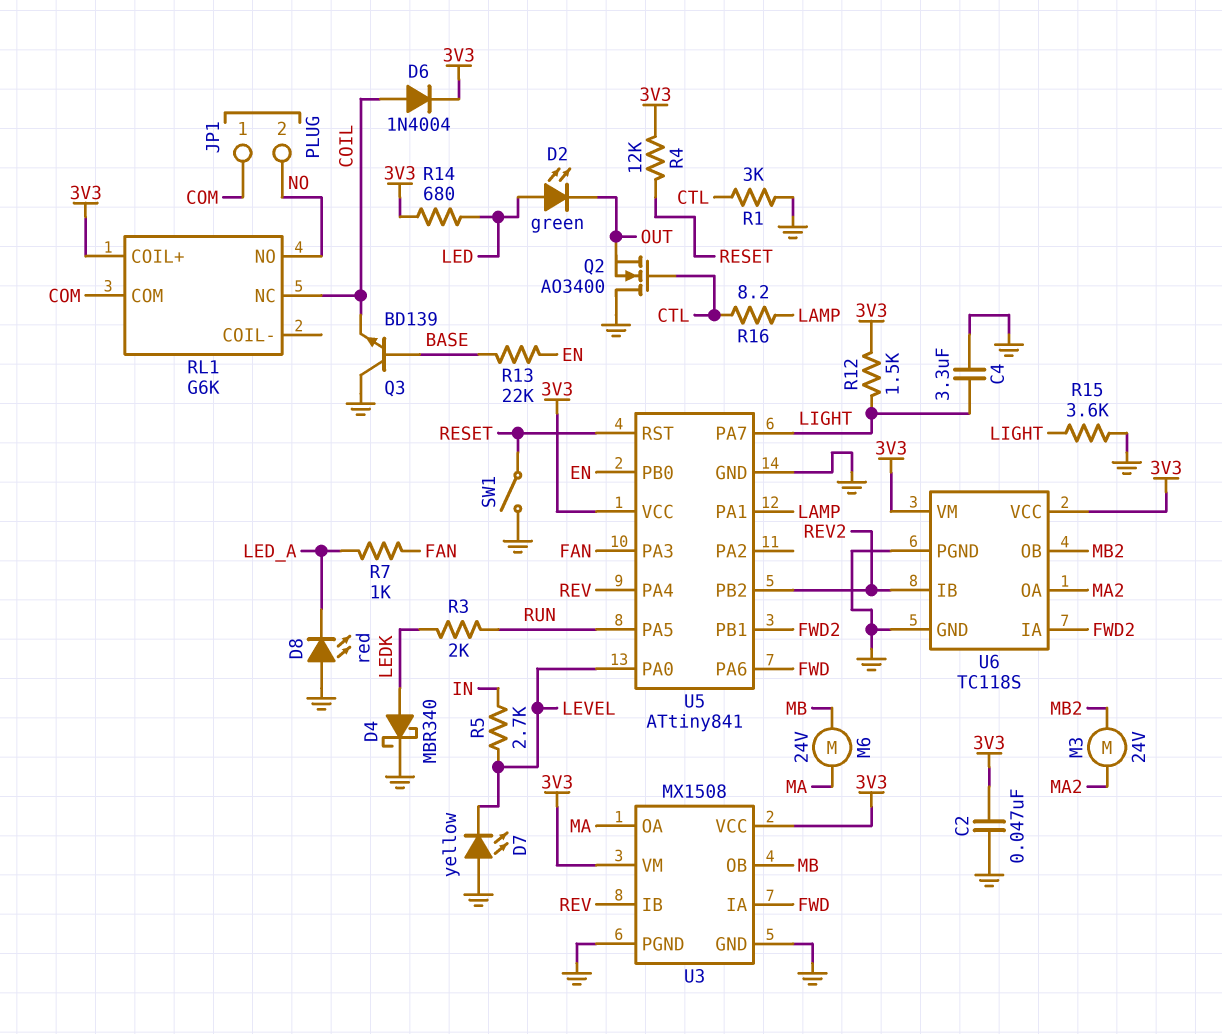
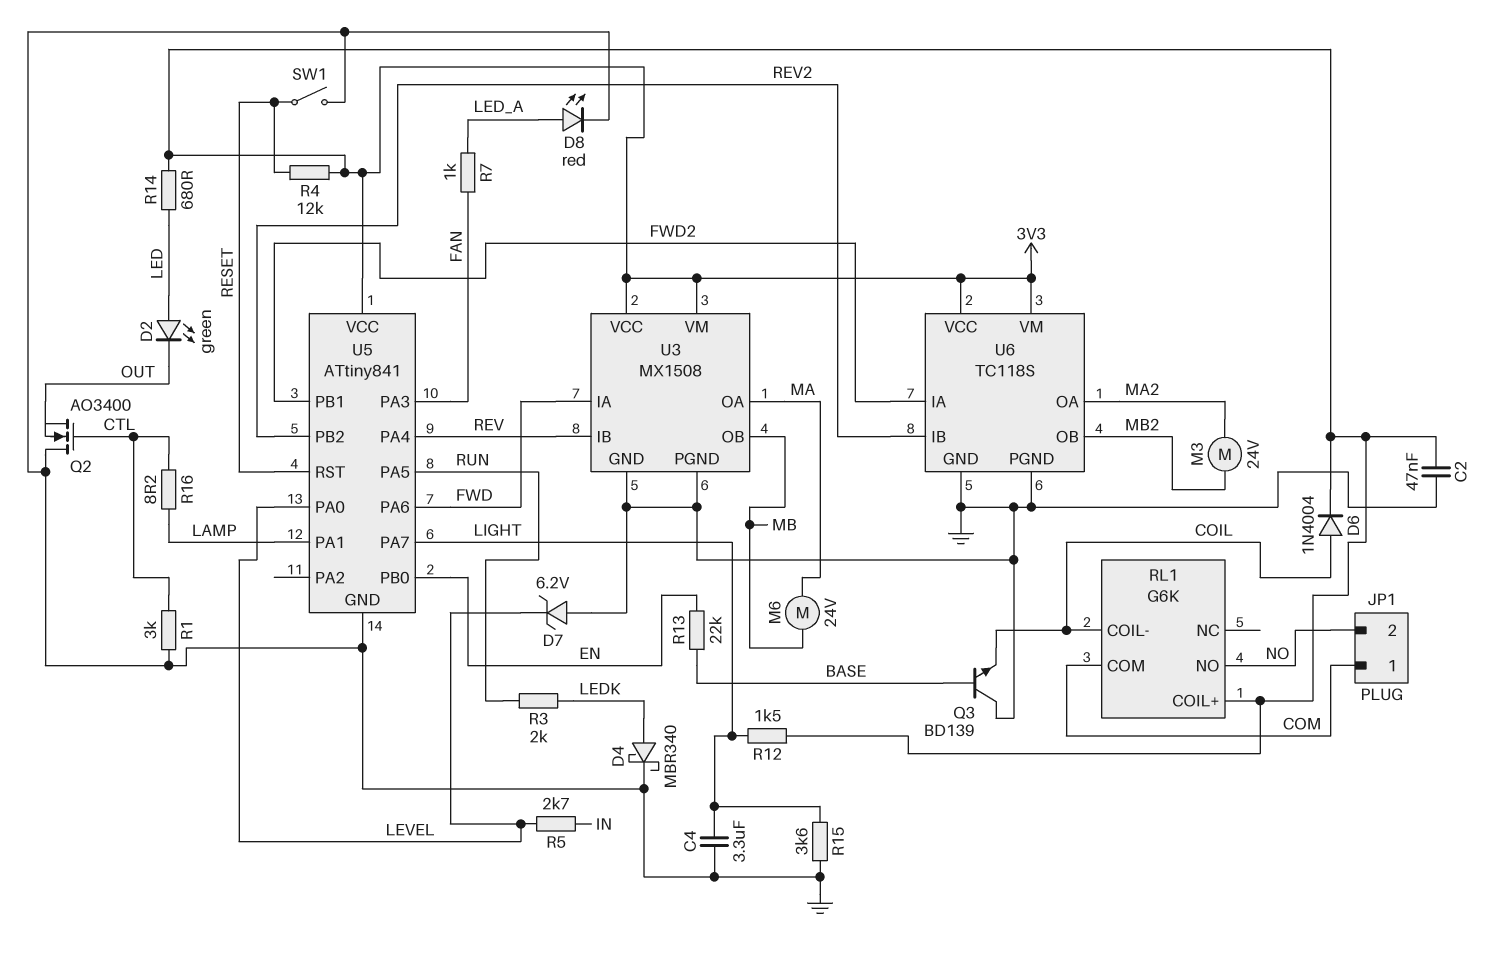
D7: LED yellow (A GND, K LEVEL) -> zener 6.2V (A GND, K LEVEL)
D8: LED red (A GND, K LED_A) -> LED red (A LED_A, K GND)
RL1 pin COIL-: none -> COIL
RL1 pin NC: COIL -> none

